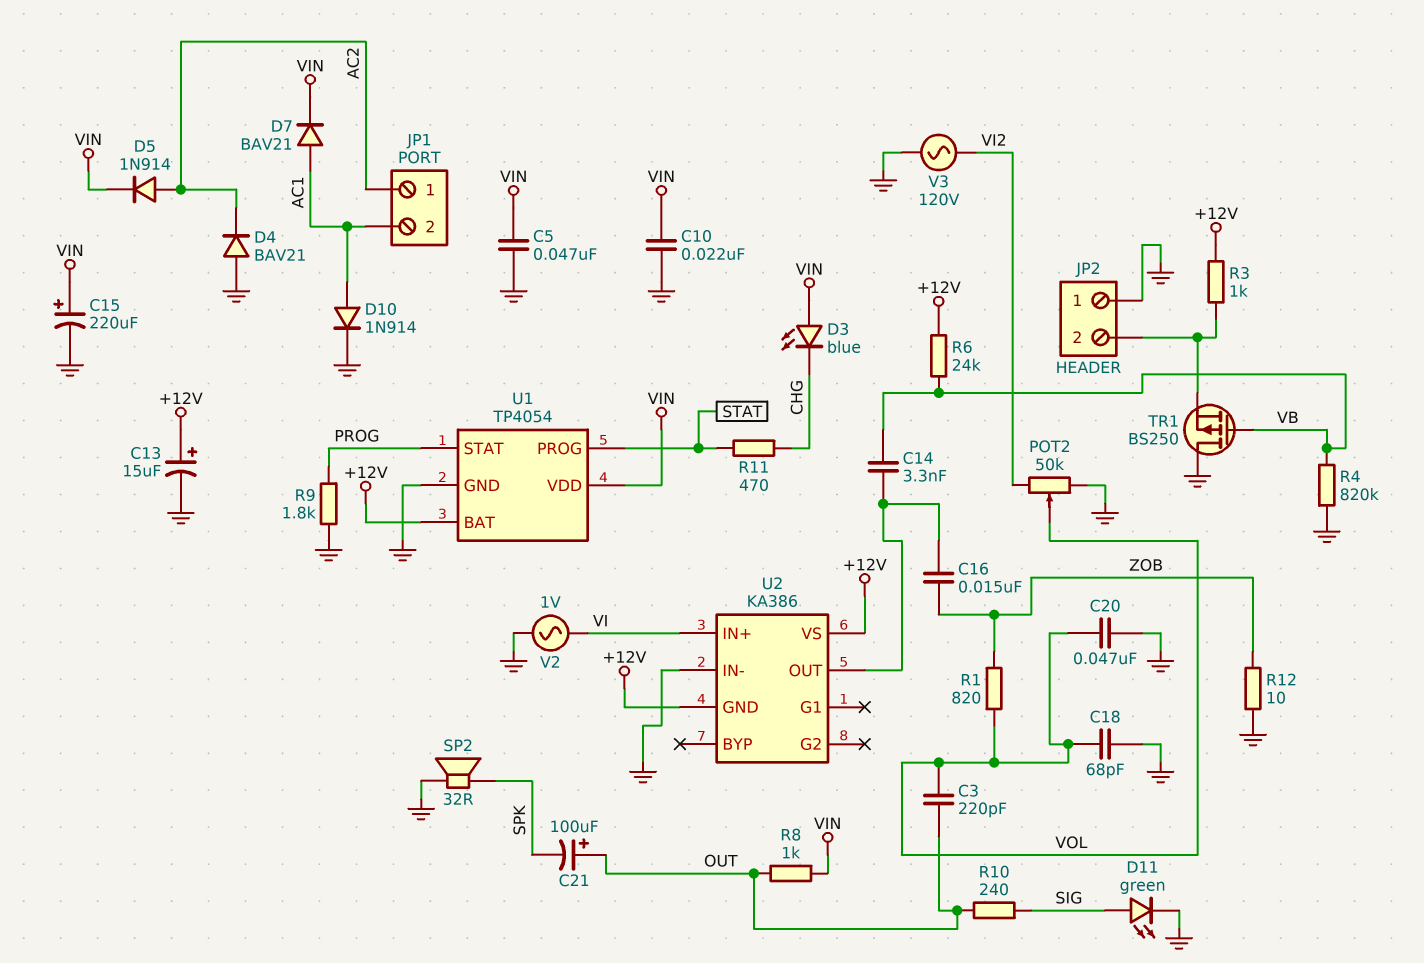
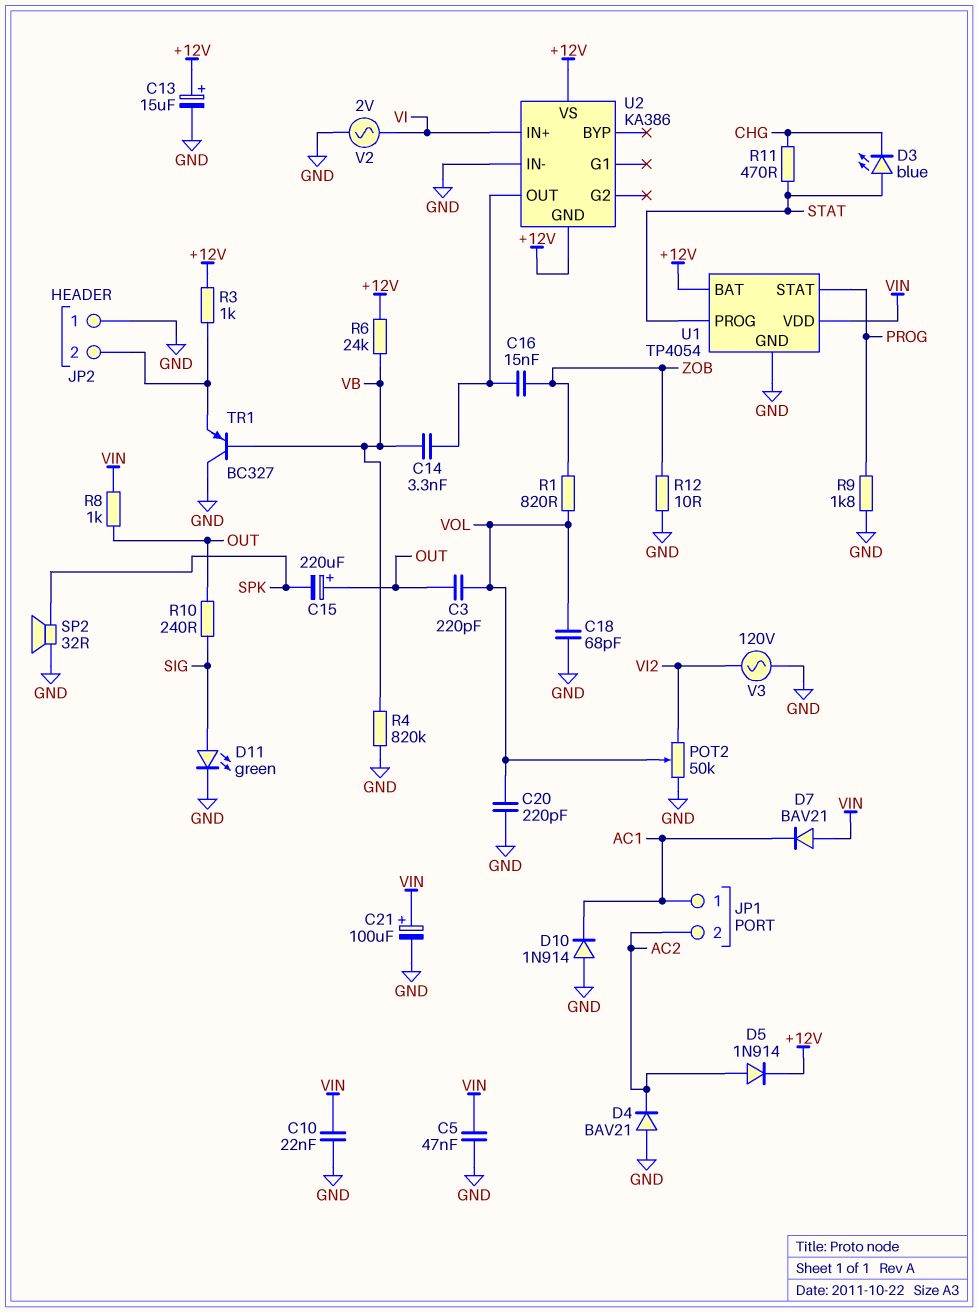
C15: 220uF (plus VIN, minus GND) -> 220uF (plus OUT, minus SPK)
C20: 47nF (GND, VOL) -> 220pF (GND, VOL)
C21: 100uF (plus OUT, minus SPK) -> 100uF (plus VIN, minus GND)
D3: LED blue (A VIN, K CHG) -> LED blue (A STAT, K CHG)
D5: diode 1N914 (A AC2, K VIN) -> diode 1N914 (A AC2, K +12V)
D7: diode BAV21 (A AC1, K VIN) -> diode BAV21 (A VIN, K AC1)
D10: diode 1N914 (A AC1, K GND) -> diode 1N914 (A GND, K AC1)
JP1 pin 1: AC2 -> AC1
JP1 pin 2: AC1 -> AC2
TR1: PMOS BS250 (G VB, D GND, S JP2/2) -> PNP BC327 (B VB, C GND, E JP2/2)
V2: AC 1V (GND, VI) -> AC 2V (GND, VI)

